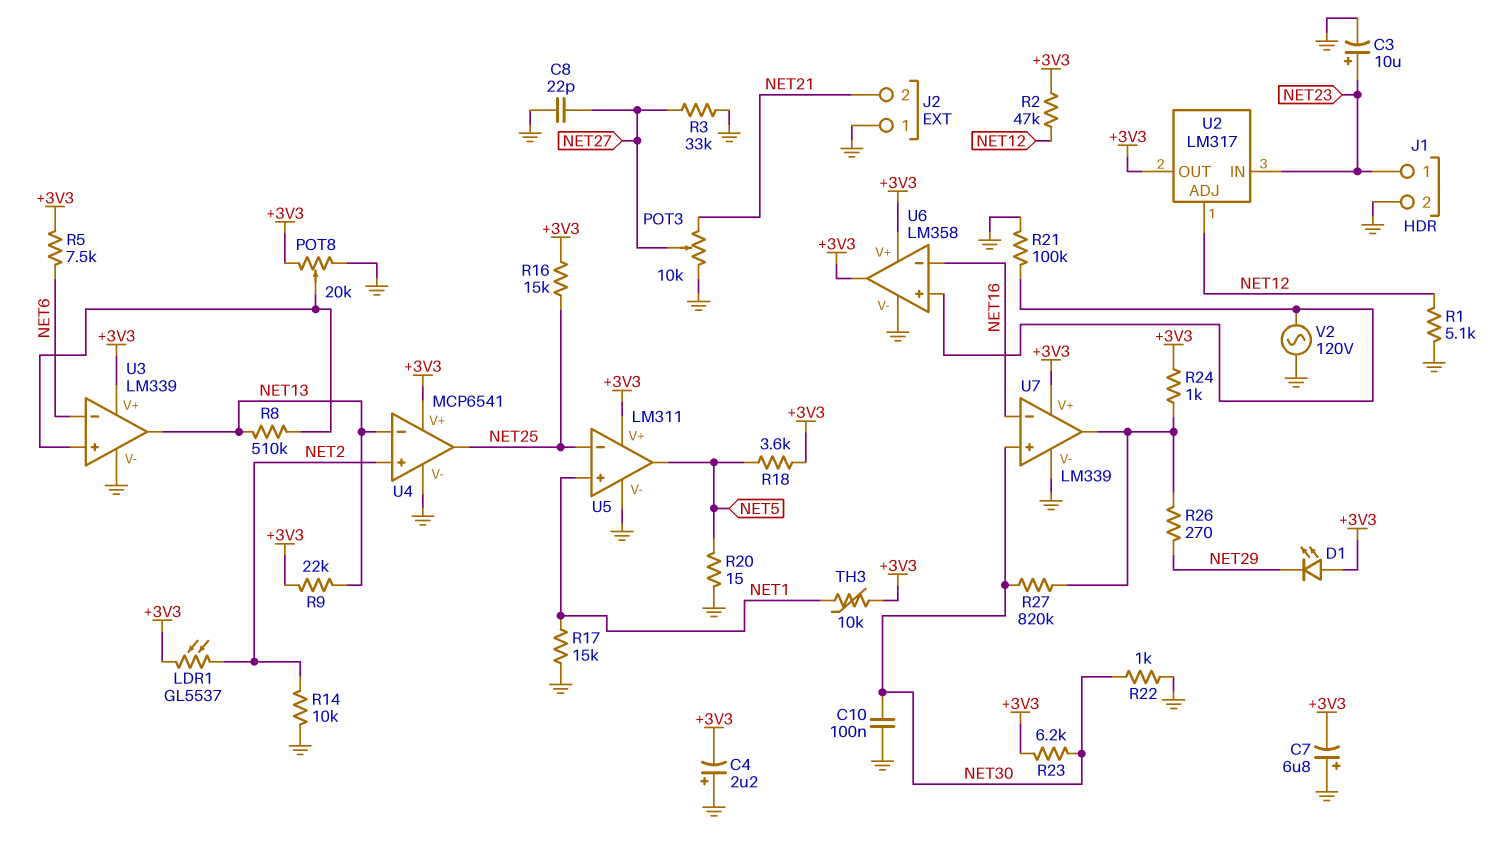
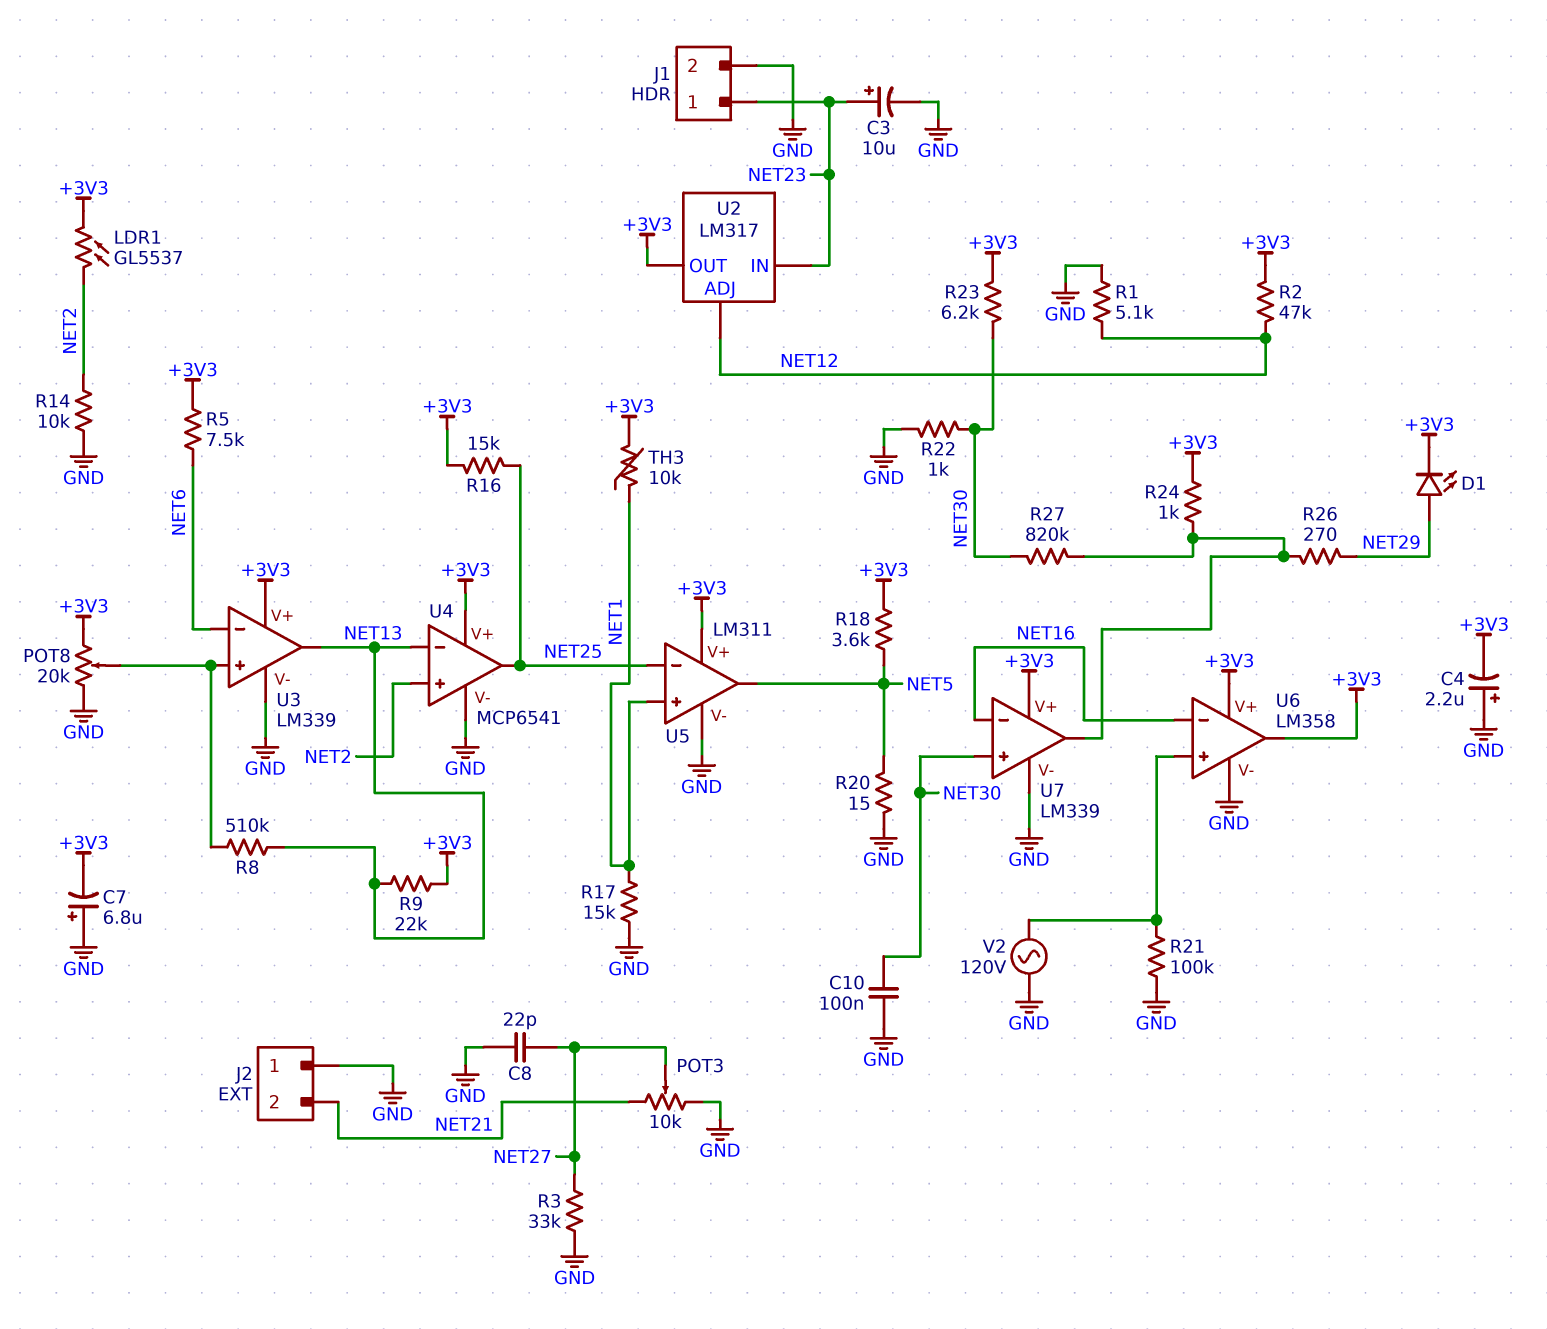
D1: LED (A +3V3, K NET29) -> LED (A NET29, K +3V3)

